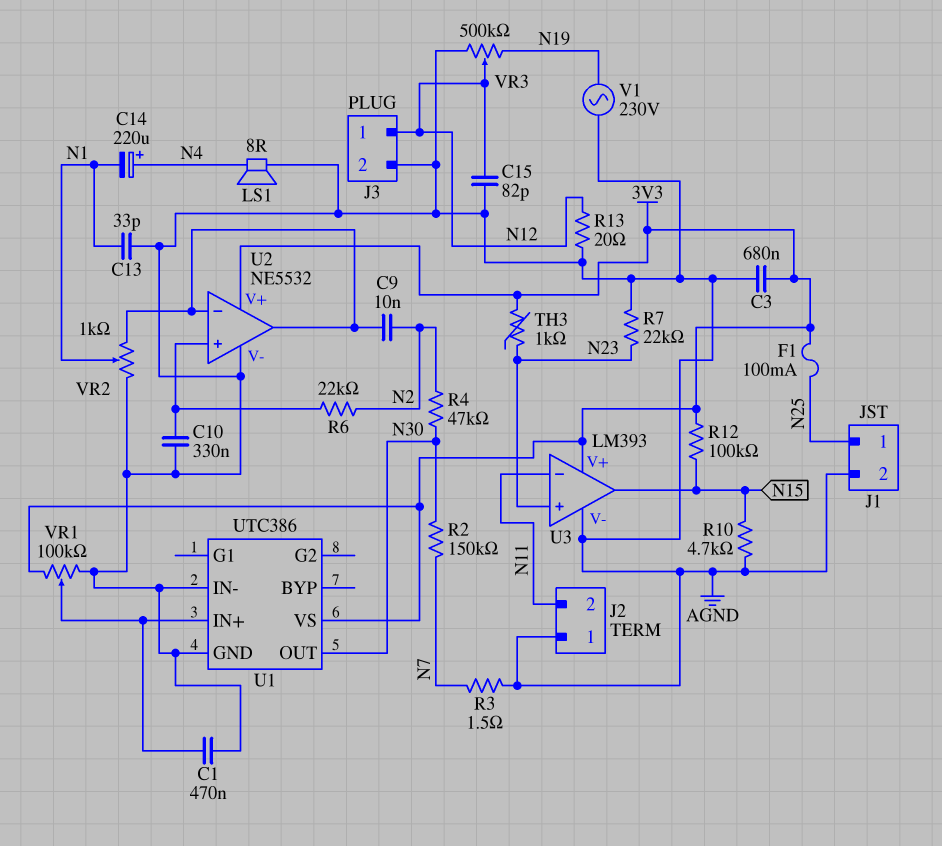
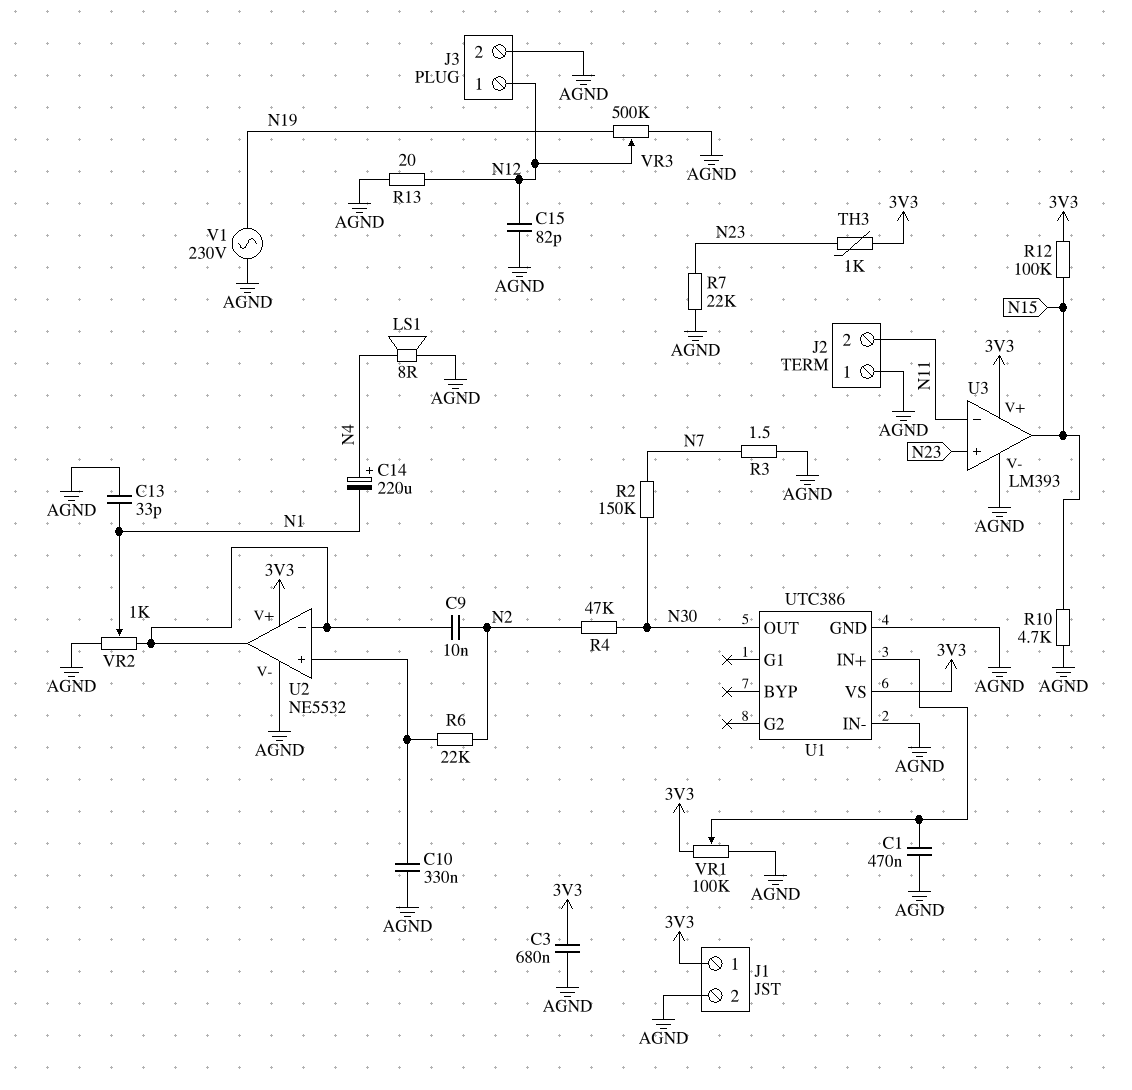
F1: 100mA (3V3, N25) -> none
J1 pin 1: N25 -> 3V3

